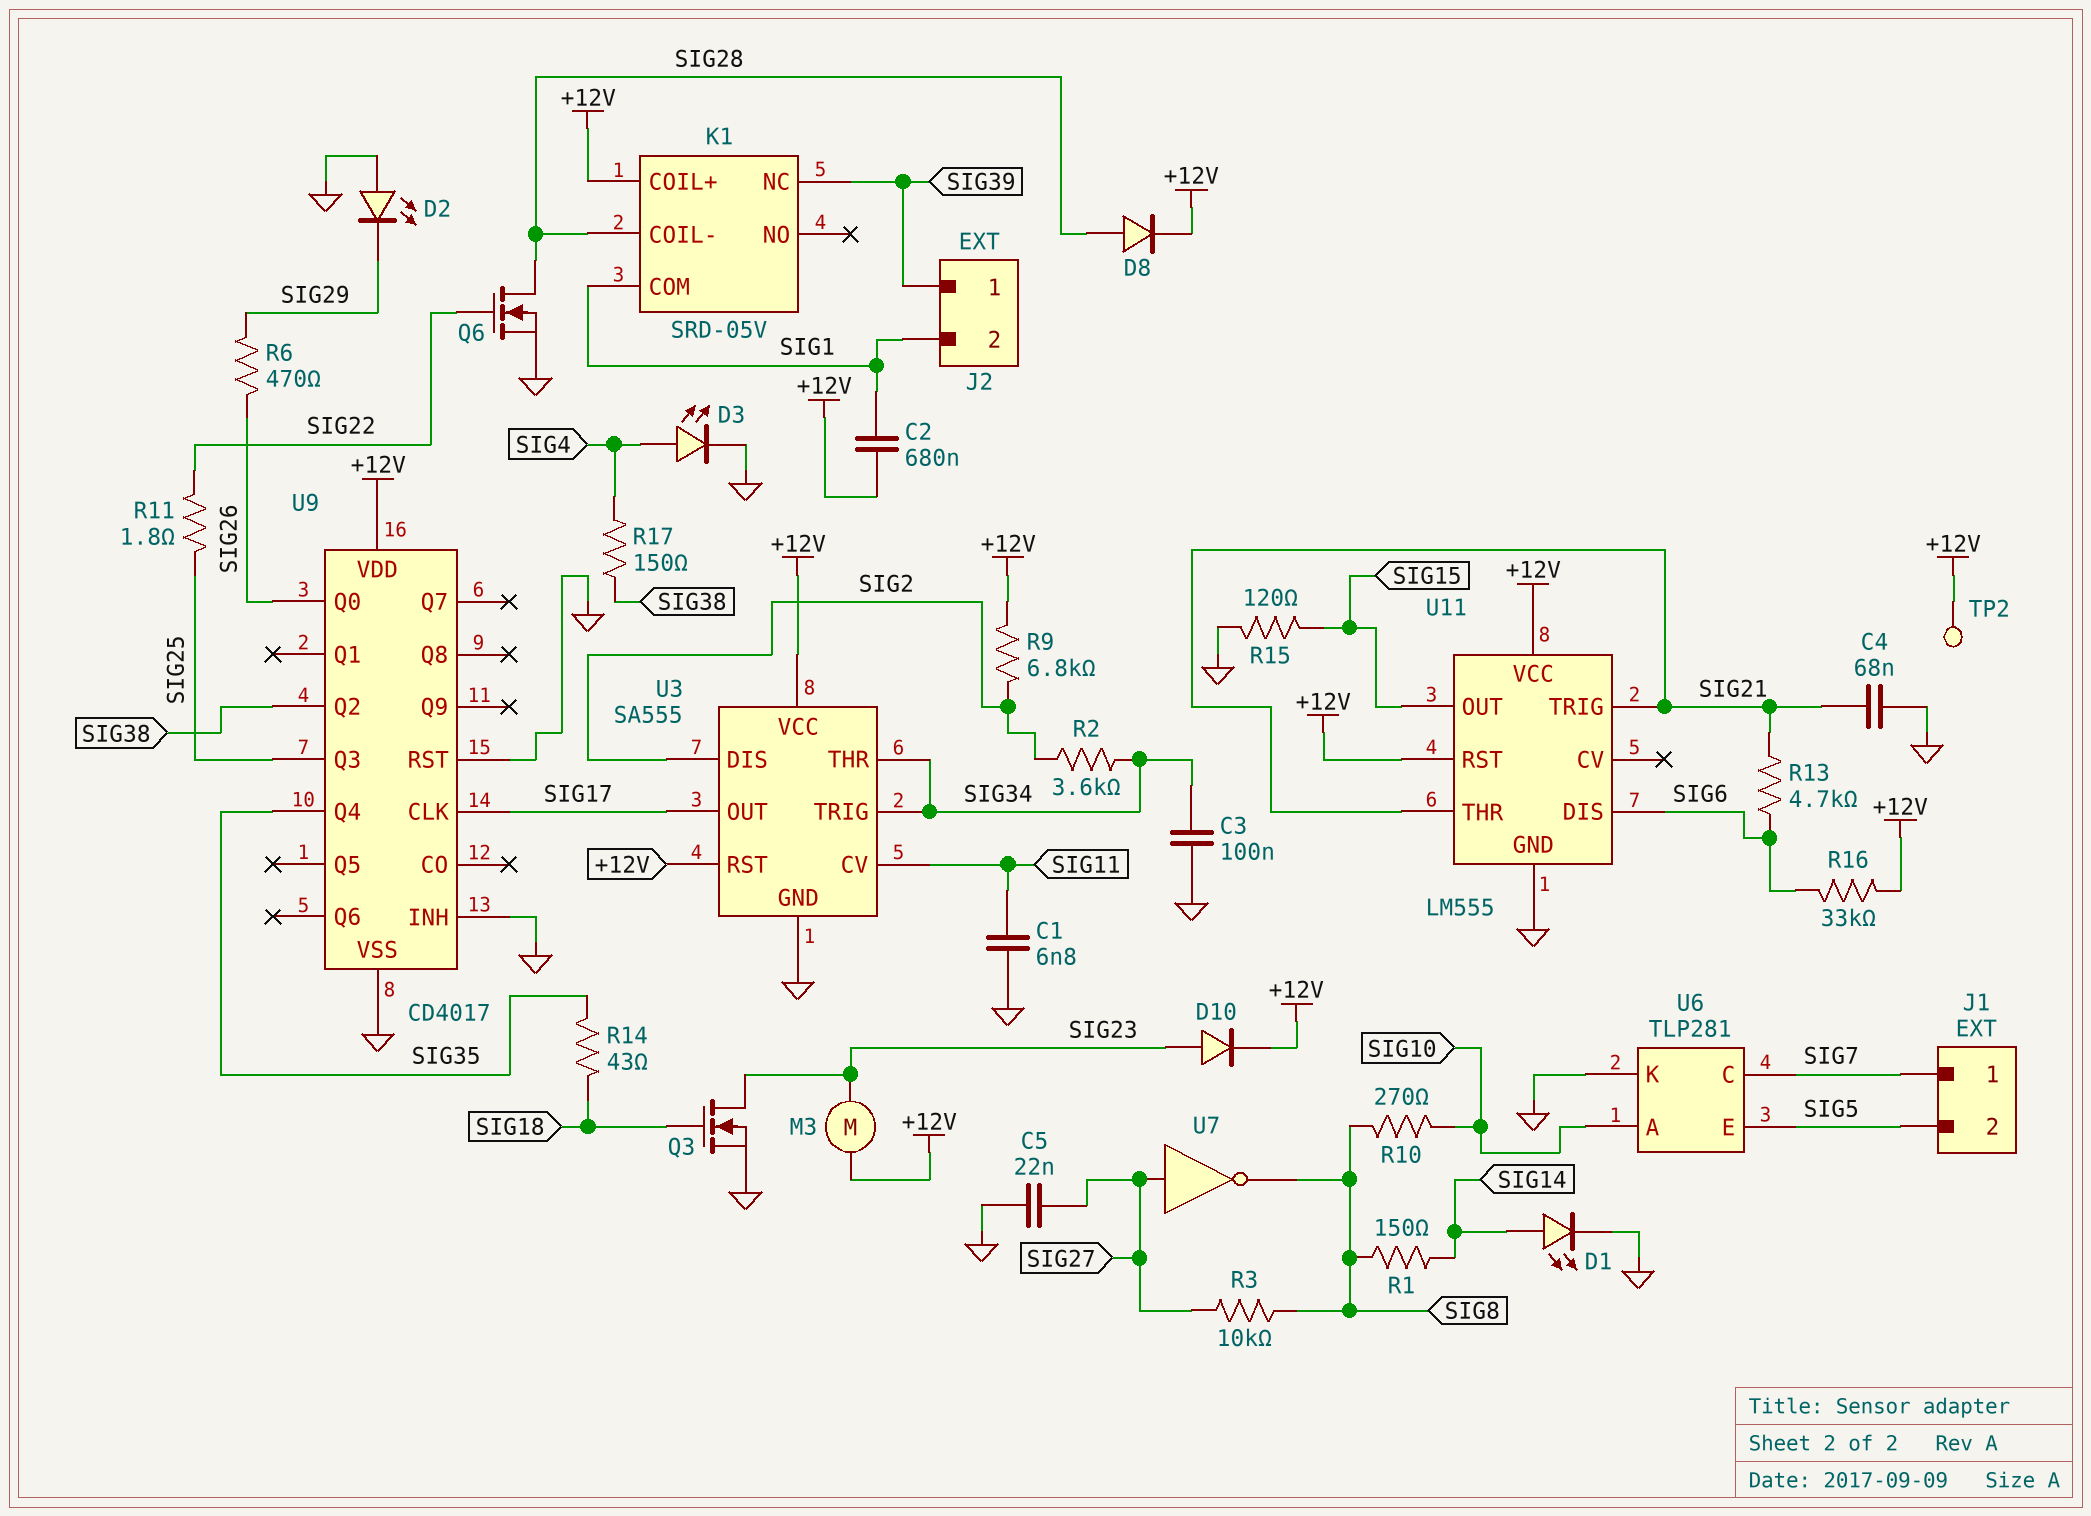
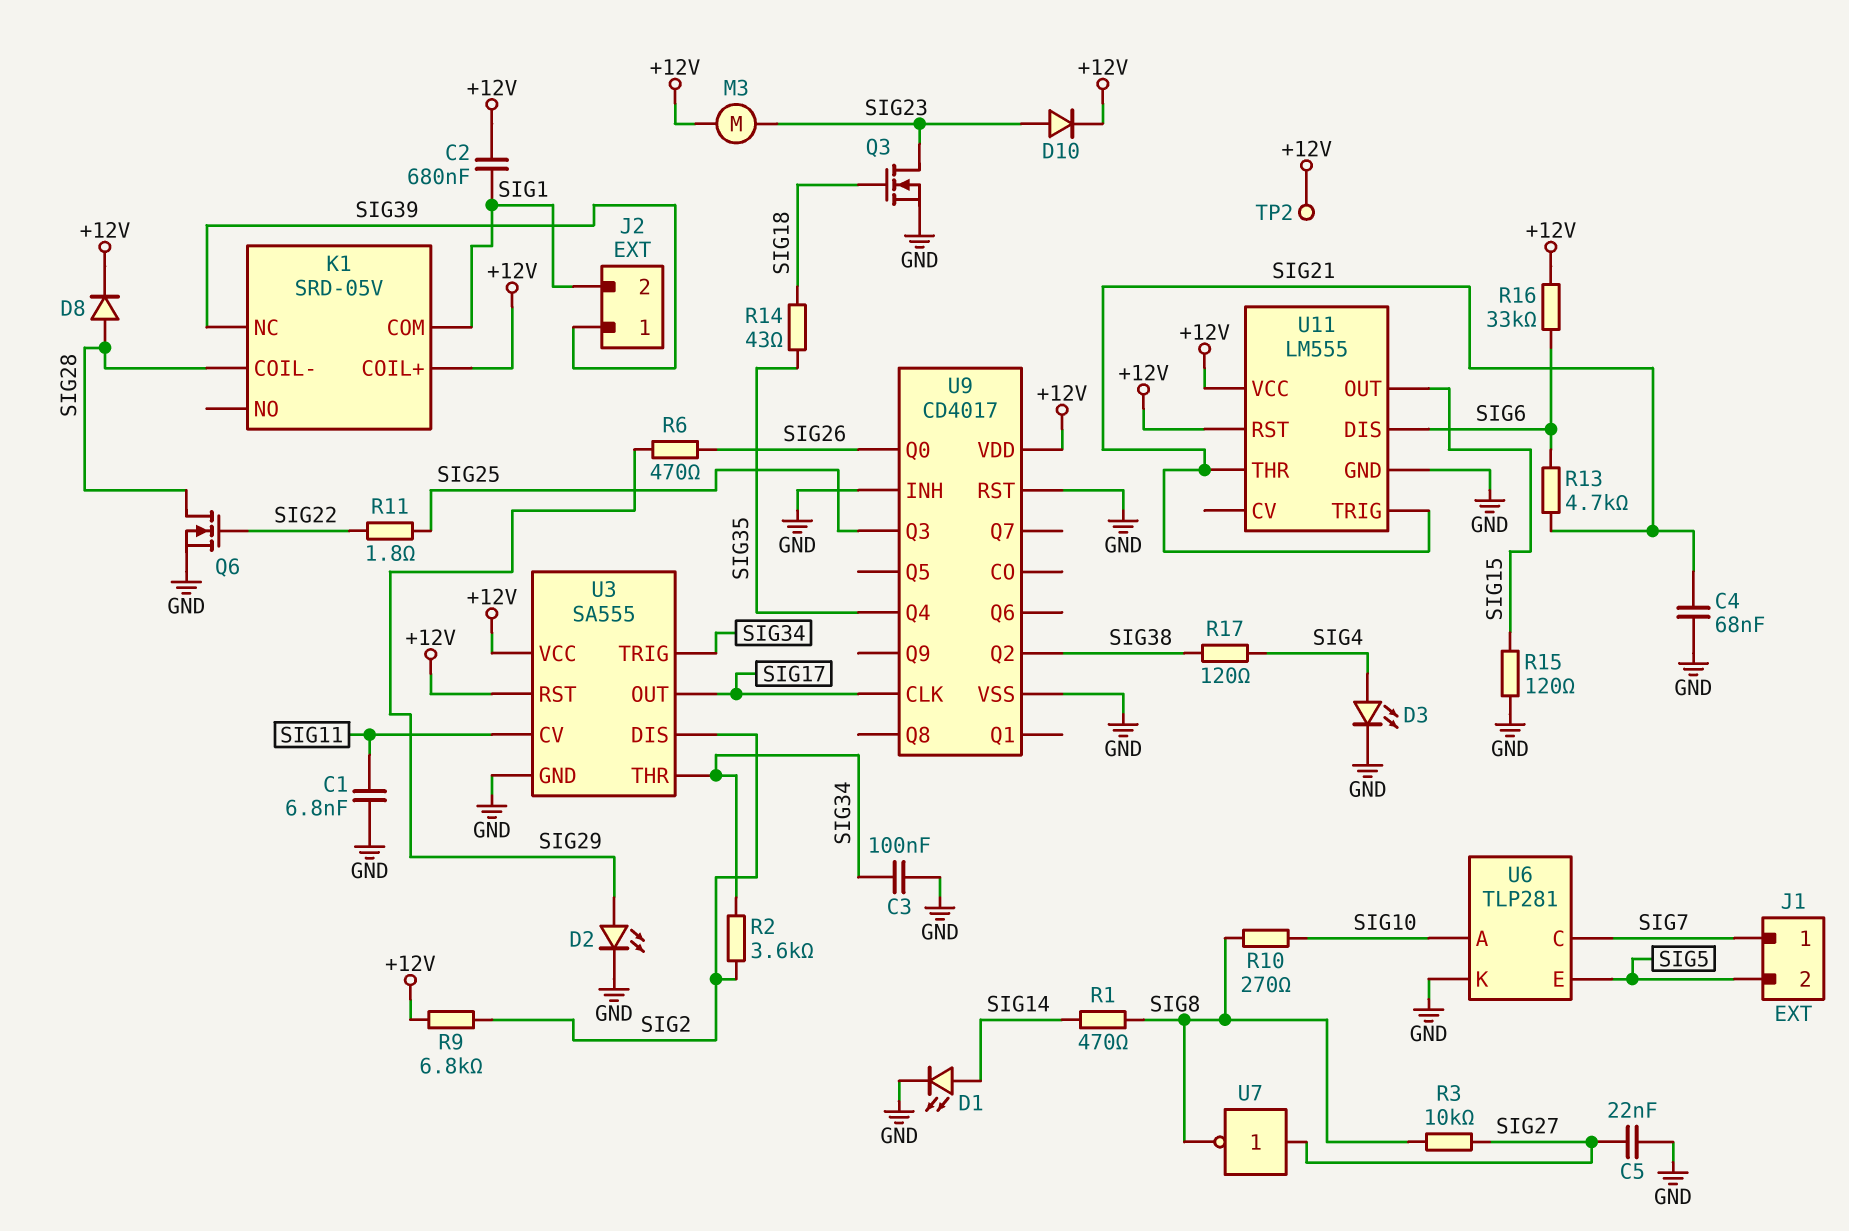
D2: LED (A GND, K SIG29) -> LED (A SIG29, K GND)
R1: 150 (SIG8, SIG14) -> 470 (SIG8, SIG14)
R17: 150 (SIG4, SIG38) -> 120 (SIG4, SIG38)

